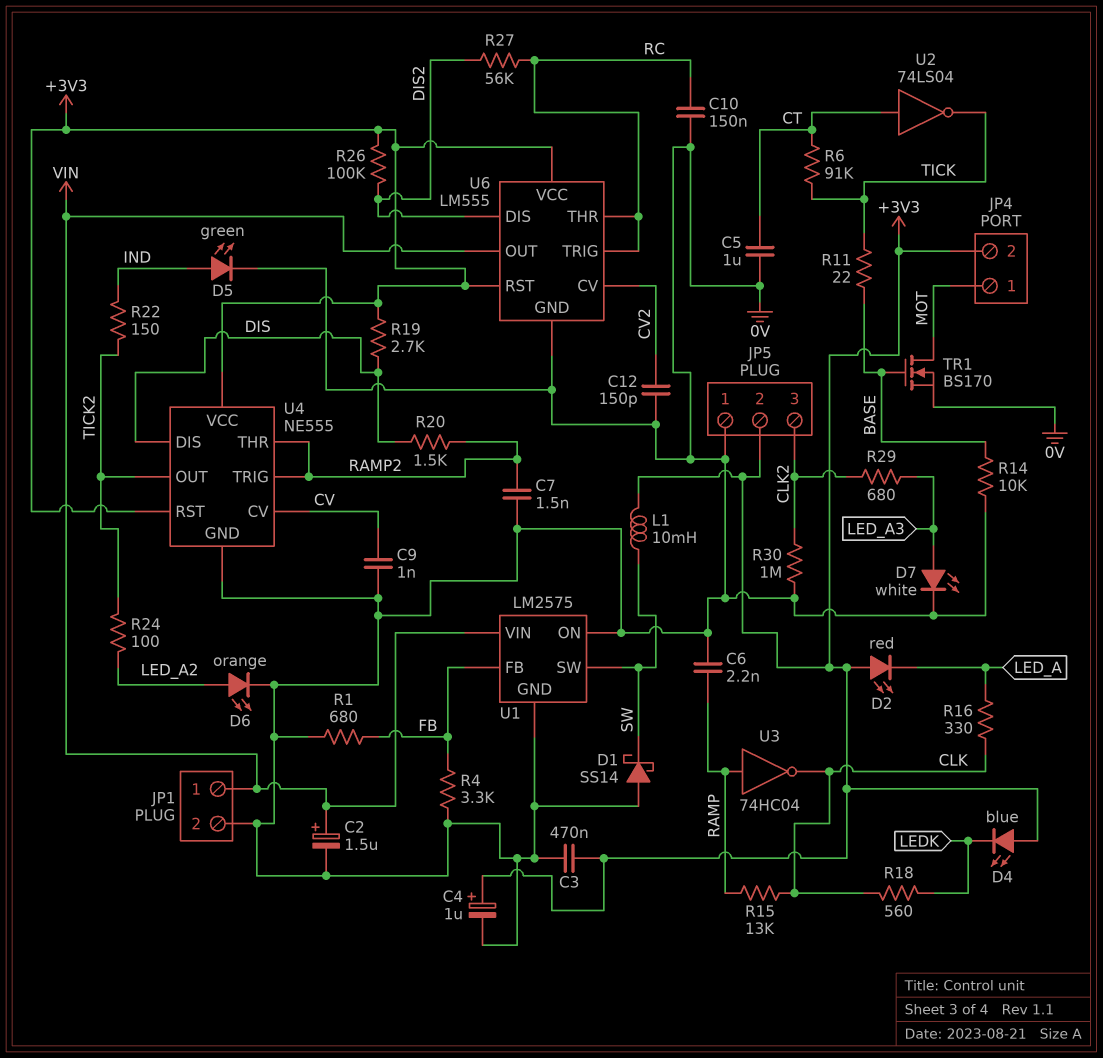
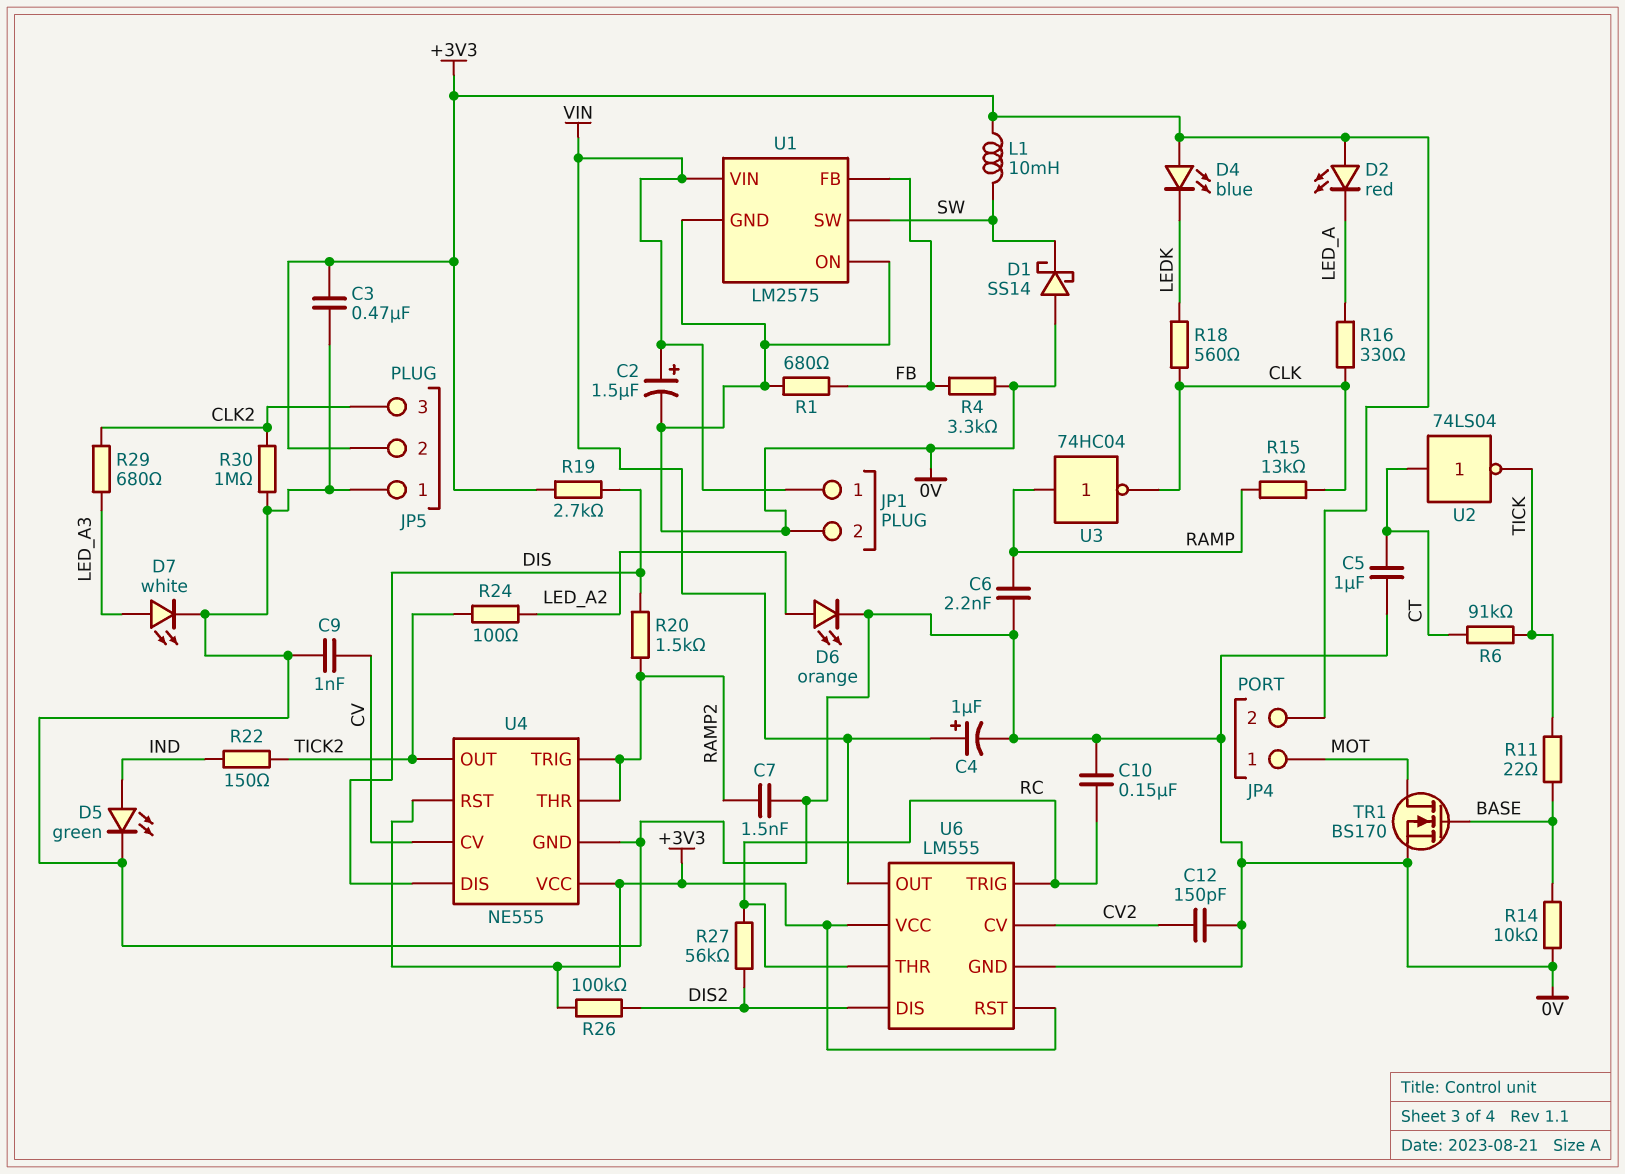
C4: 1uF (plus +3V3, minus 0V) -> 1uF (plus VIN, minus 0V)

